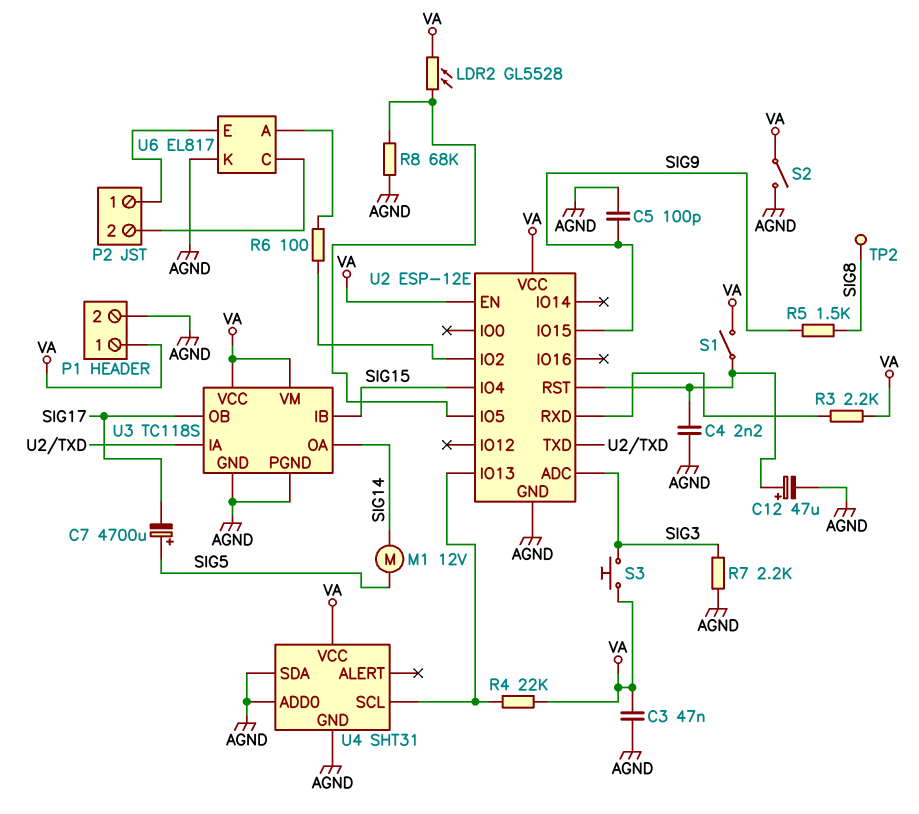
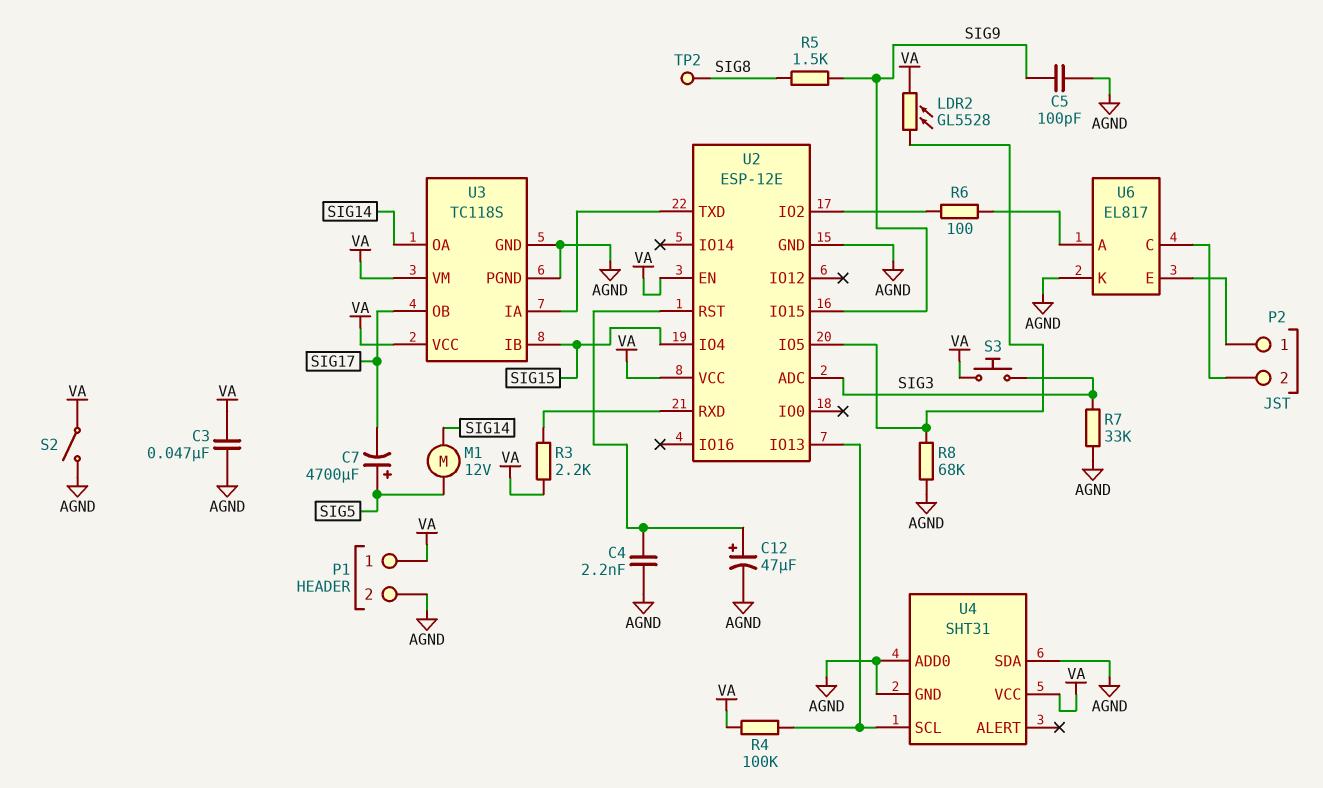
R4: 22k (U2/IO13, VA) -> 100k (U2/IO13, VA)
R7: 2.2k (AGND, SIG3) -> 33k (AGND, SIG3)
S1: switch (U2/RST, VA) -> none

